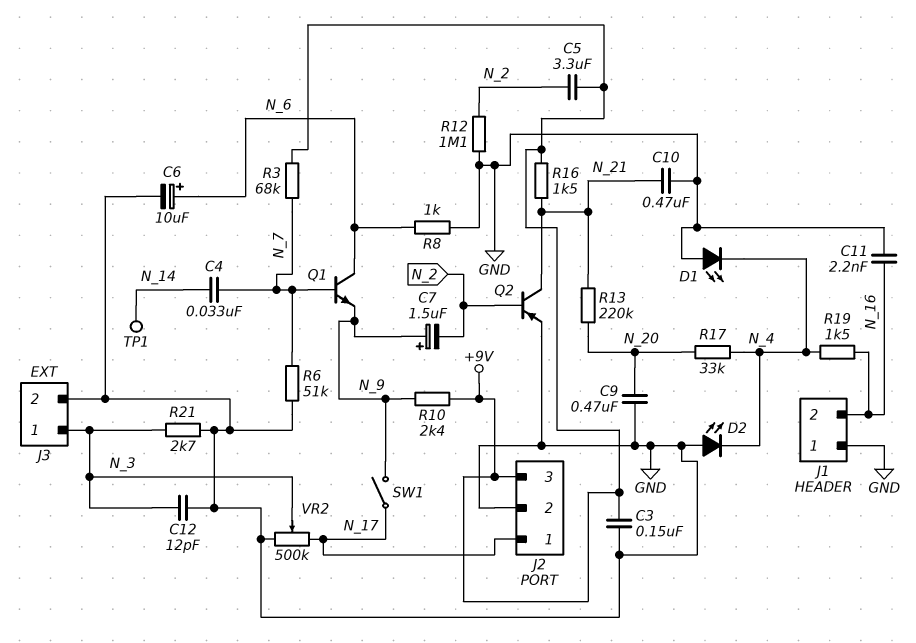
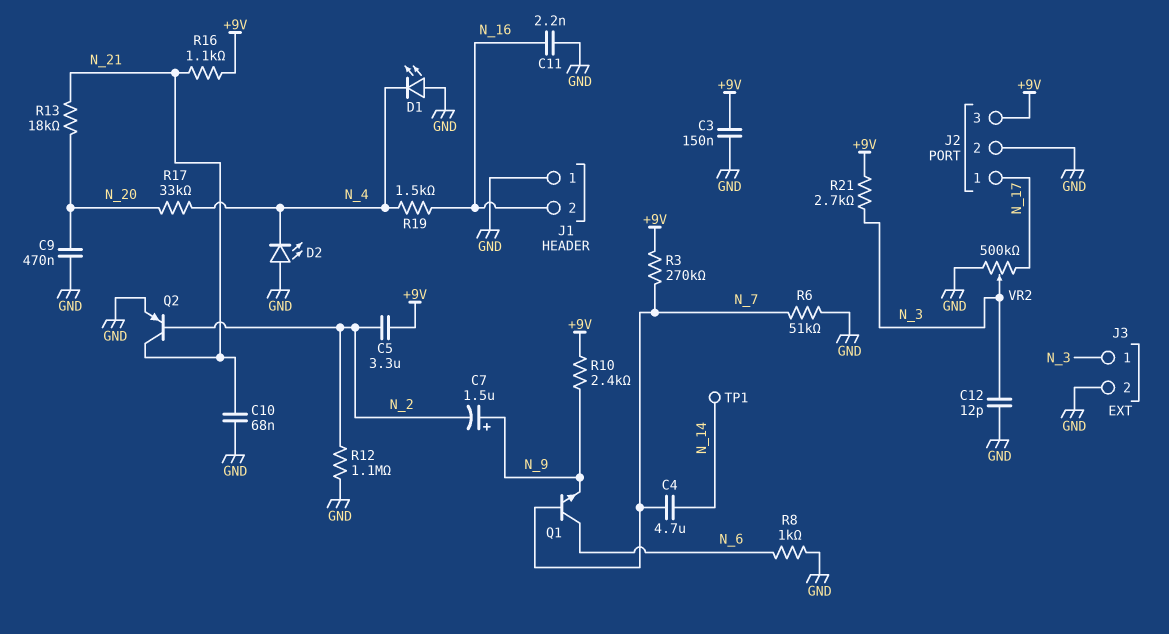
C4: 33nF (N_7, N_14) -> 4.7uF (N_7, N_14)
C6: 10uF (plus N_6, minus GND) -> none
C10: 470nF (GND, N_21) -> 68nF (GND, N_21)
R3: 68k (+9V, N_7) -> 270k (+9V, N_7)
R13: 220k (N_20, N_21) -> 18k (N_20, N_21)
R16: 1.5k (+9V, N_21) -> 1.1k (+9V, N_21)
R21: 2.7k (GND, N_3) -> 2.7k (+9V, N_3)
SW1: switch (N_9, N_17) -> none

